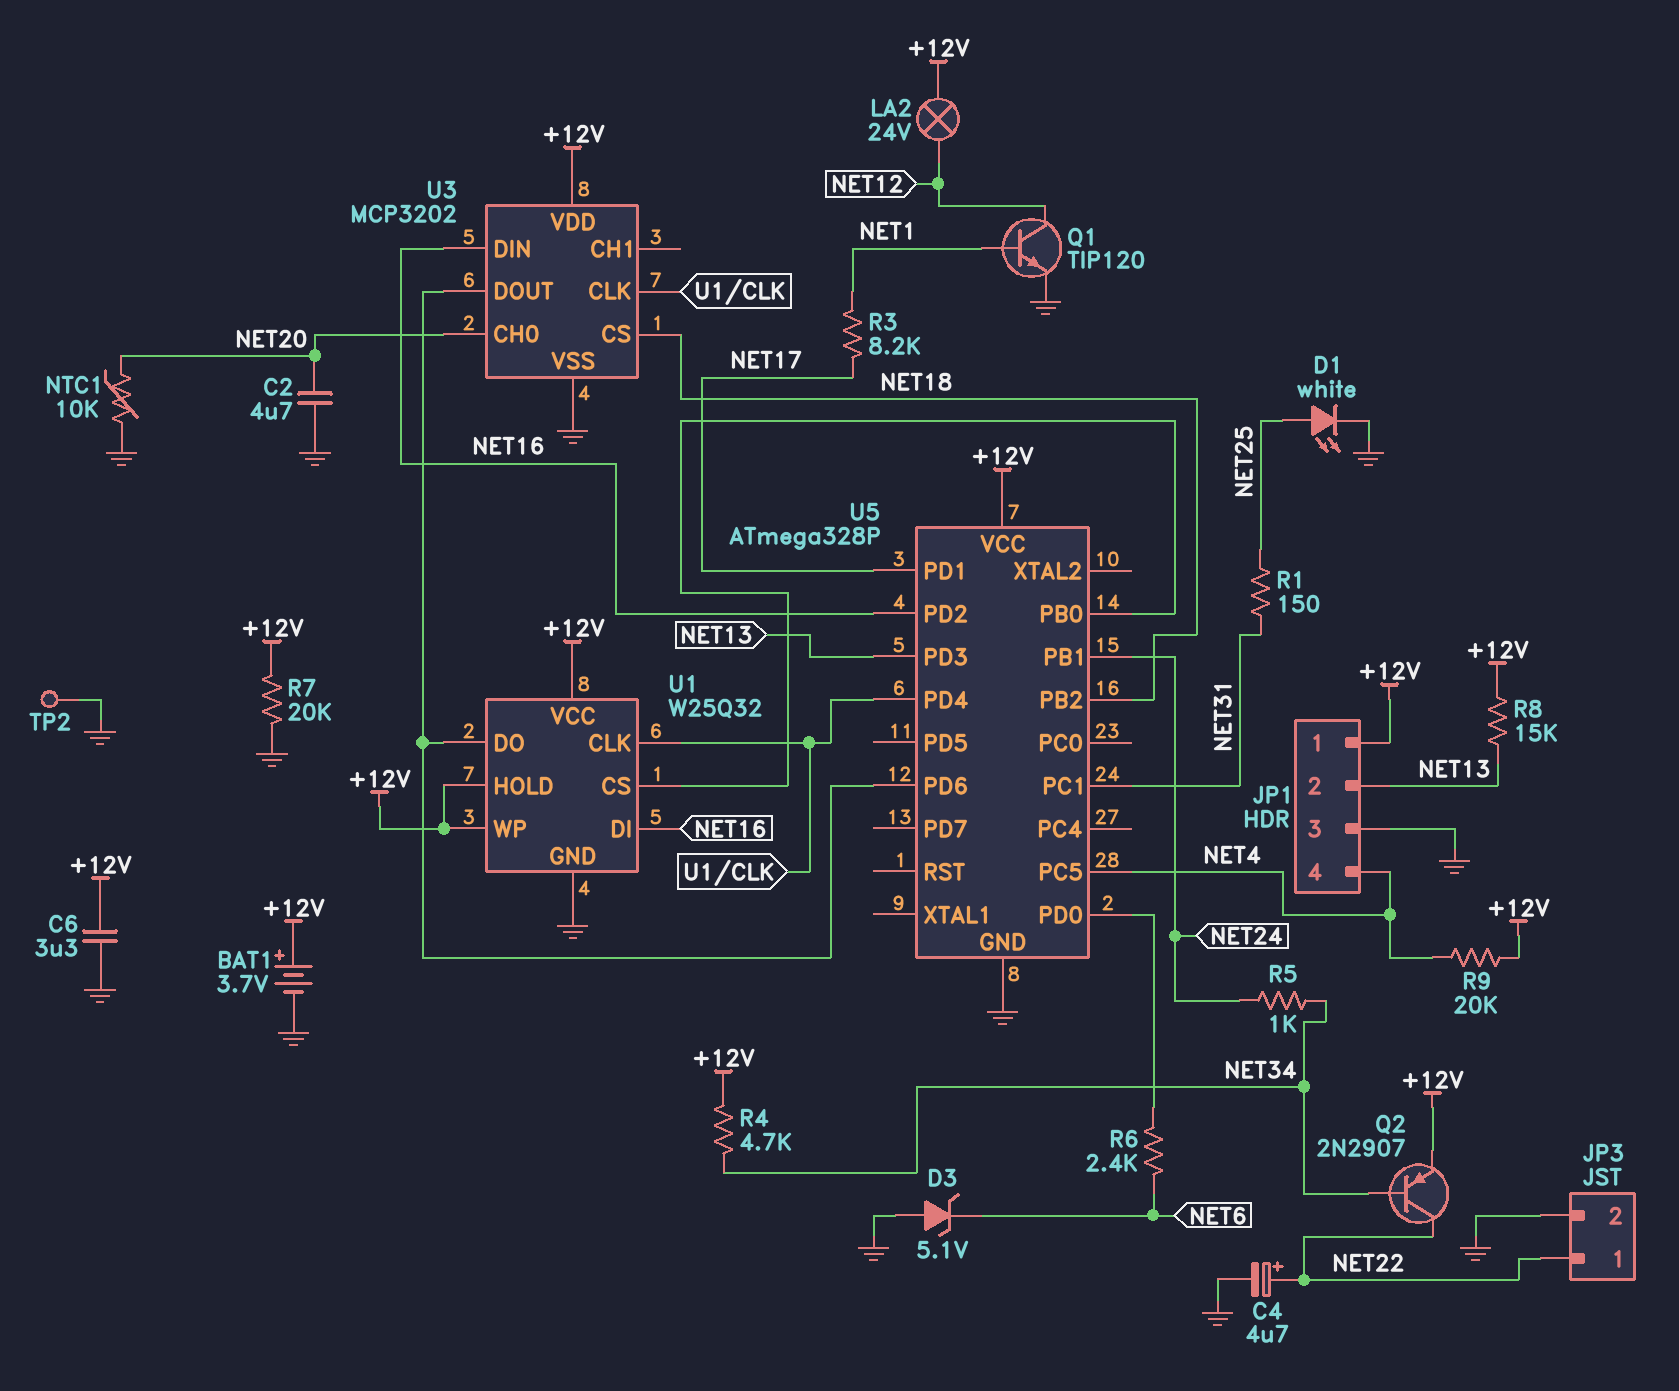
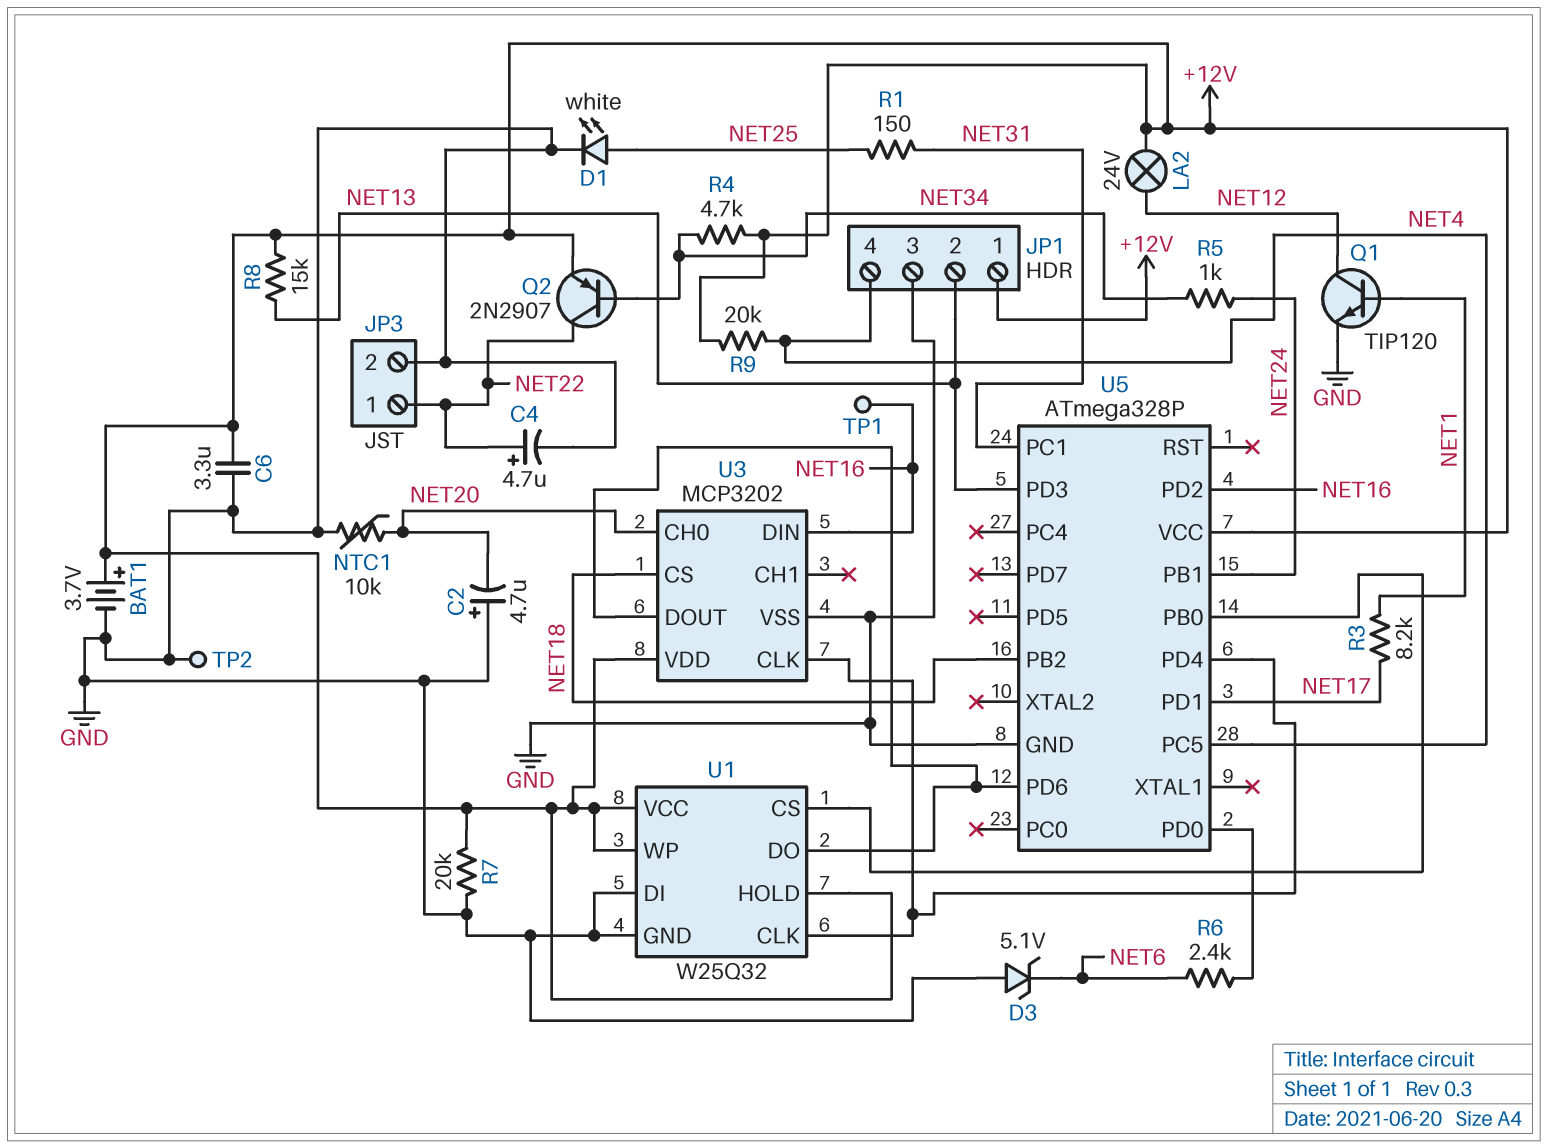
C2: 4.7uF (GND, NET20) -> 4.7uF (plus GND, minus NET20)
TP1: none -> test point (NET16)
U1 pin DI: NET16 -> GND

